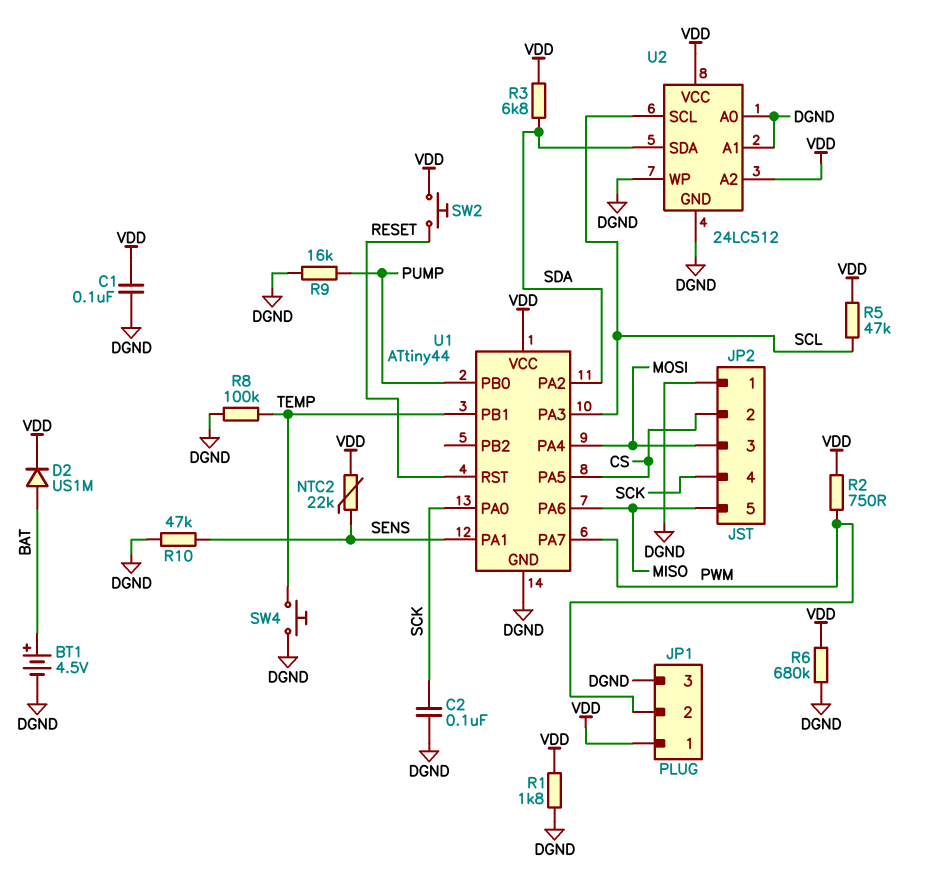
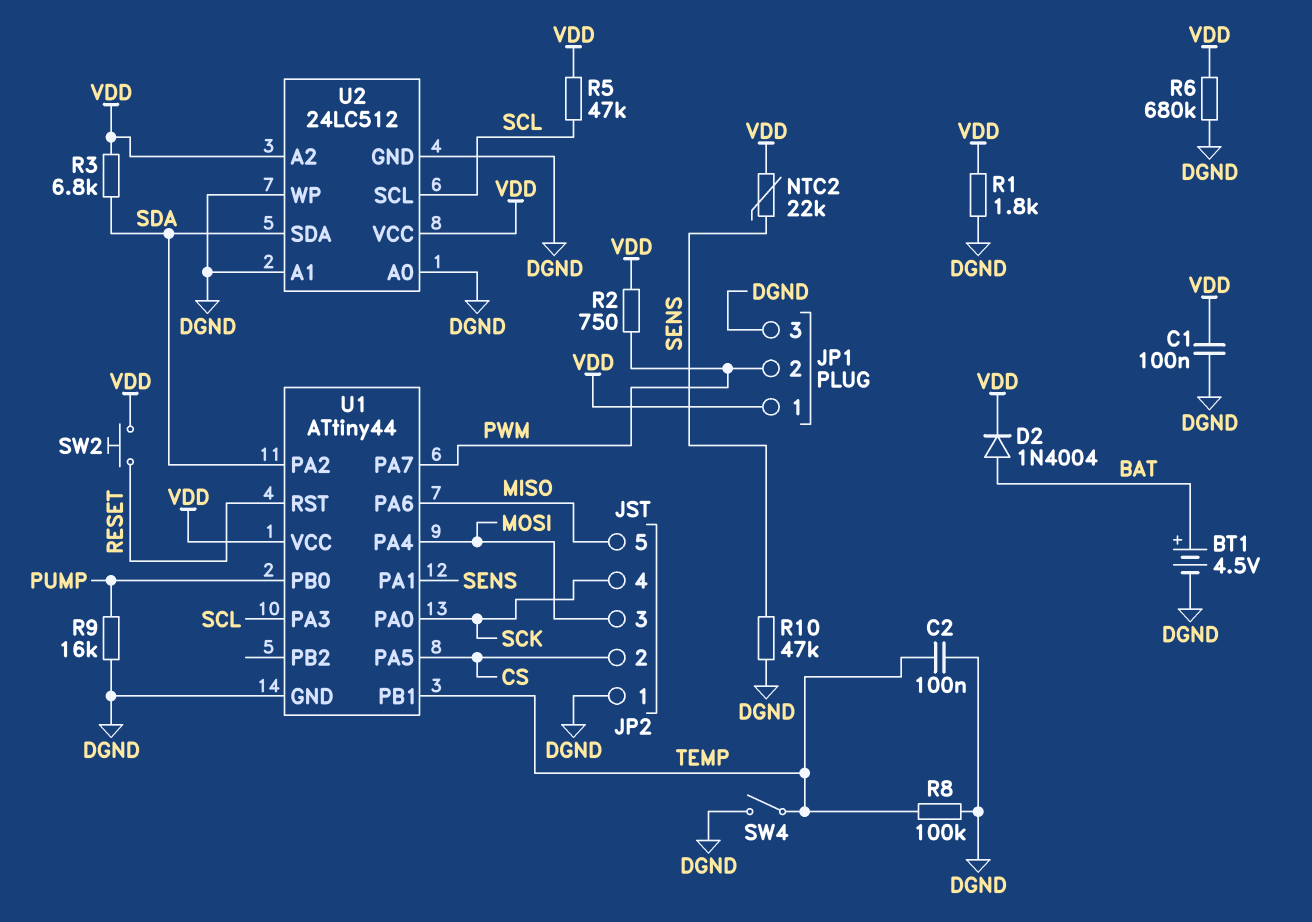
C2: 100nF (DGND, SCK) -> 100nF (DGND, TEMP)
D2: diode US1M (A BAT, K VDD) -> diode 1N4004 (A BAT, K VDD)
SW4: button (DGND, TEMP) -> switch (DGND, TEMP)

